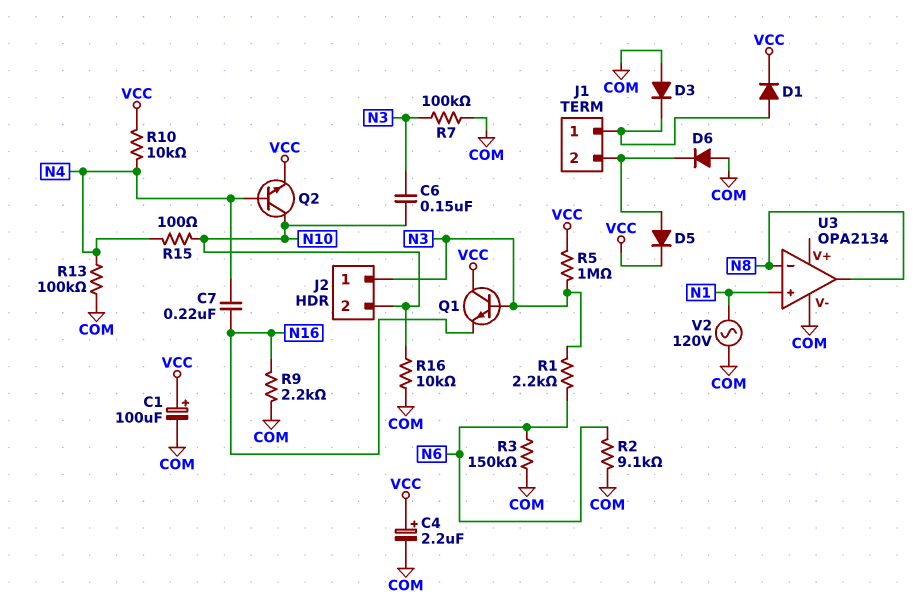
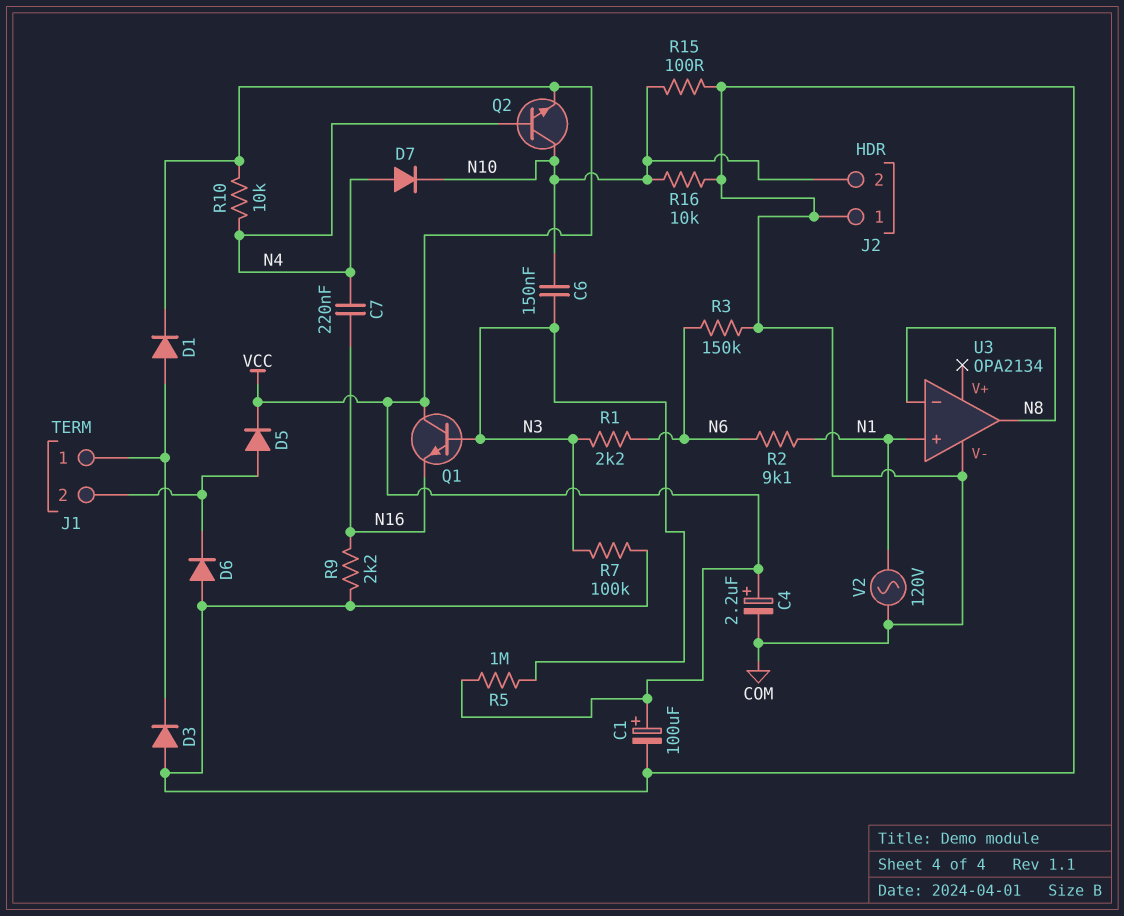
D7: none -> diode (A N4, K N10)
J2 pin 1: N3 -> COM
R2: 9.1k (COM, N6) -> 9.1k (N1, N6)
R13: 100k (COM, N4) -> none
R15: 100 (N4, N10) -> 100 (COM, N10)

